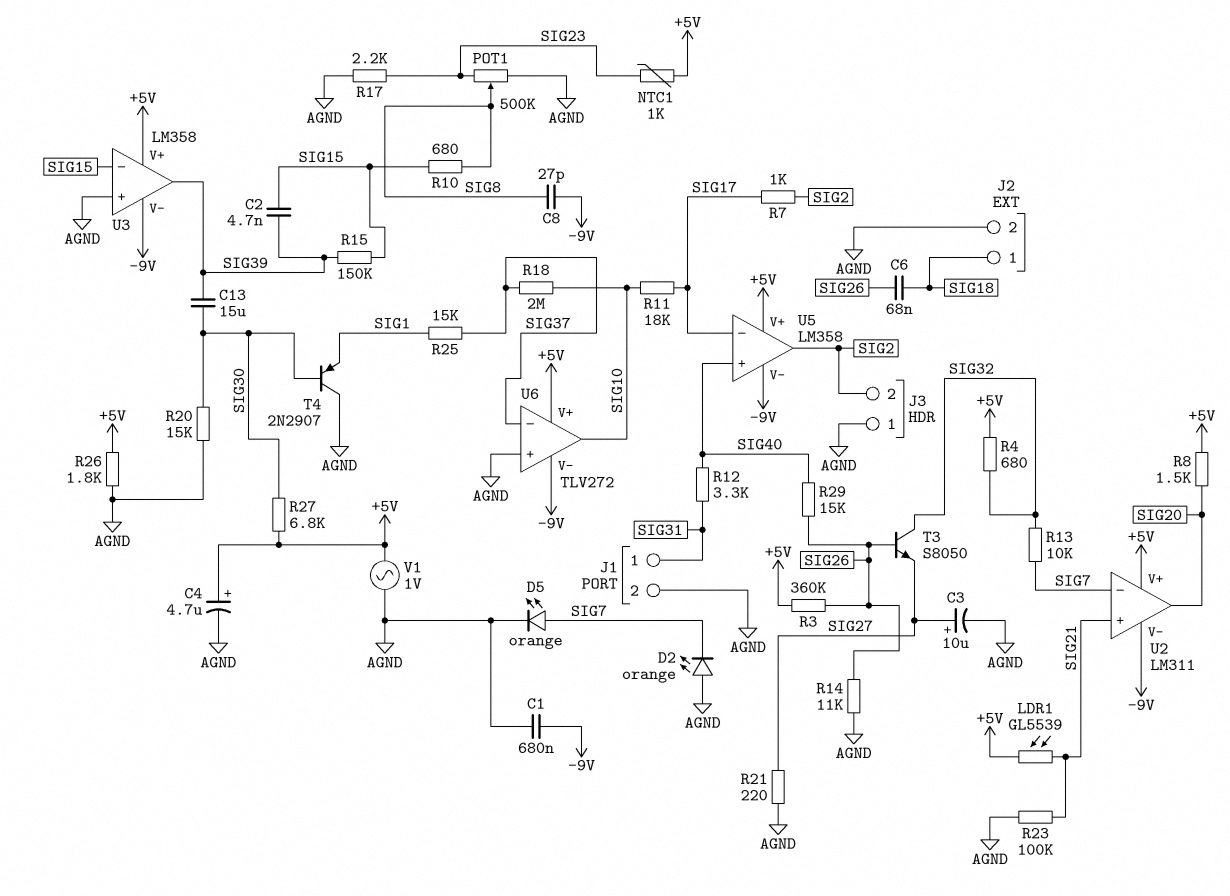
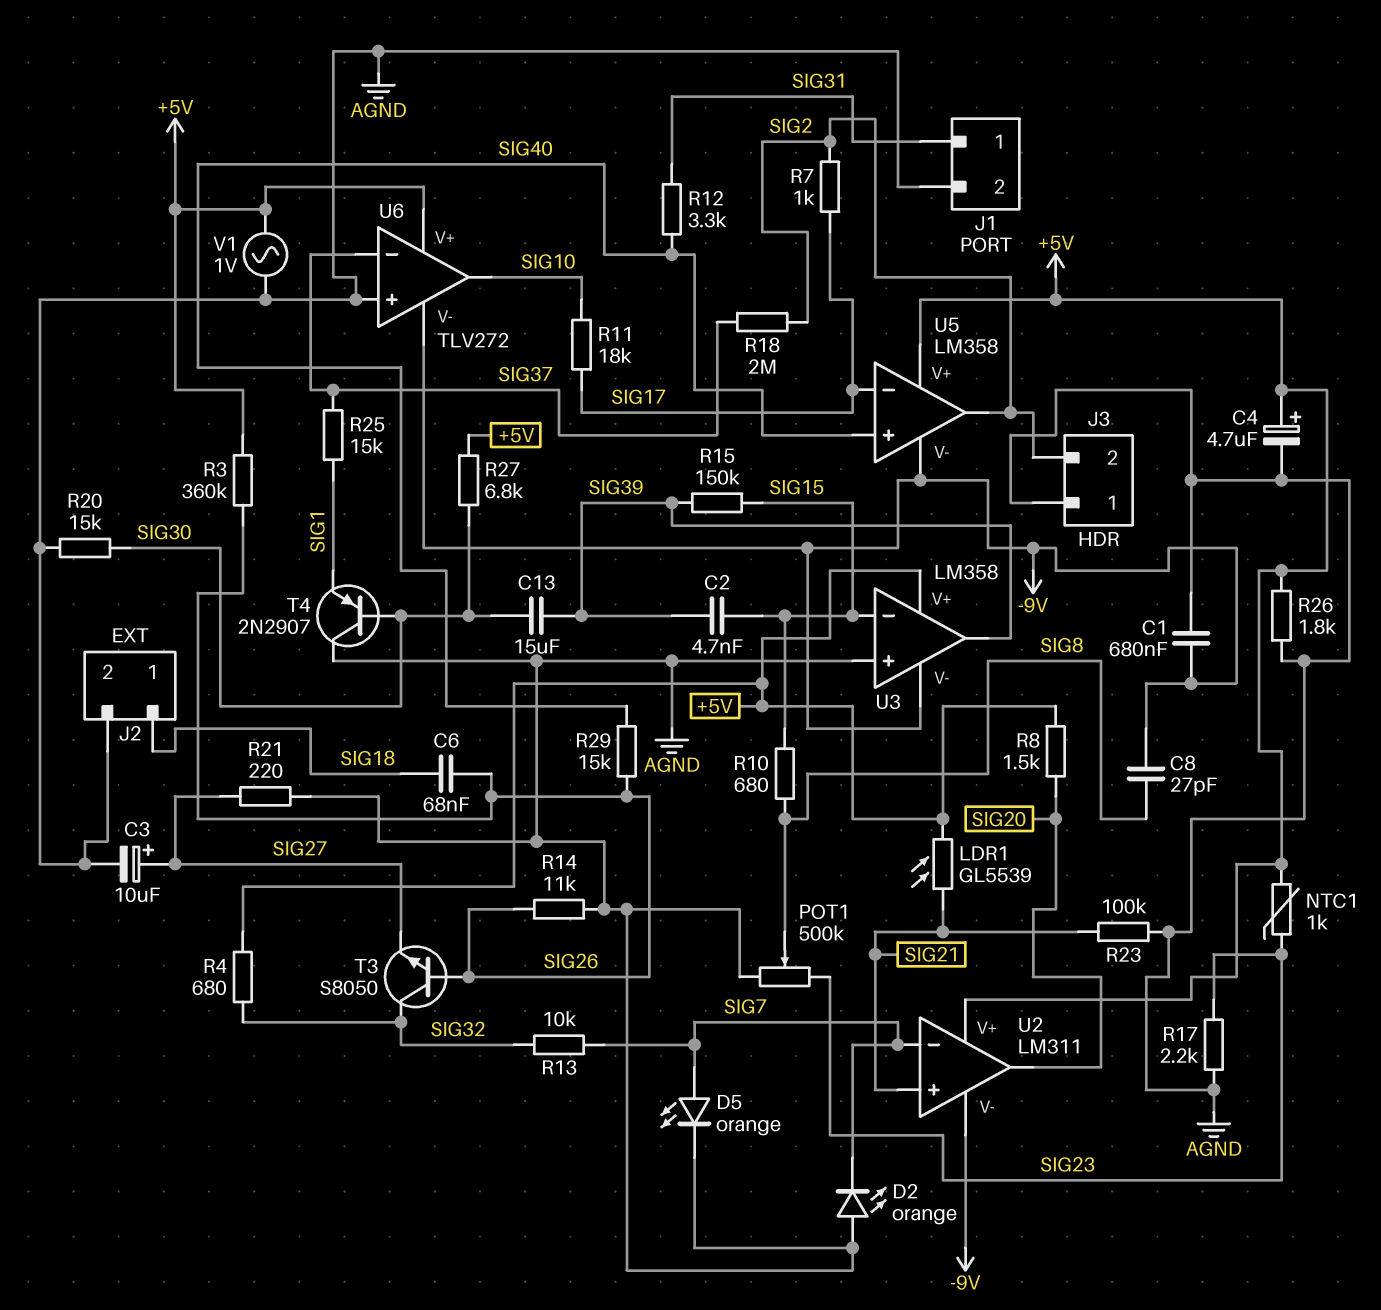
R18: 2M (SIG10, SIG37) -> 2M (SIG2, SIG37)

